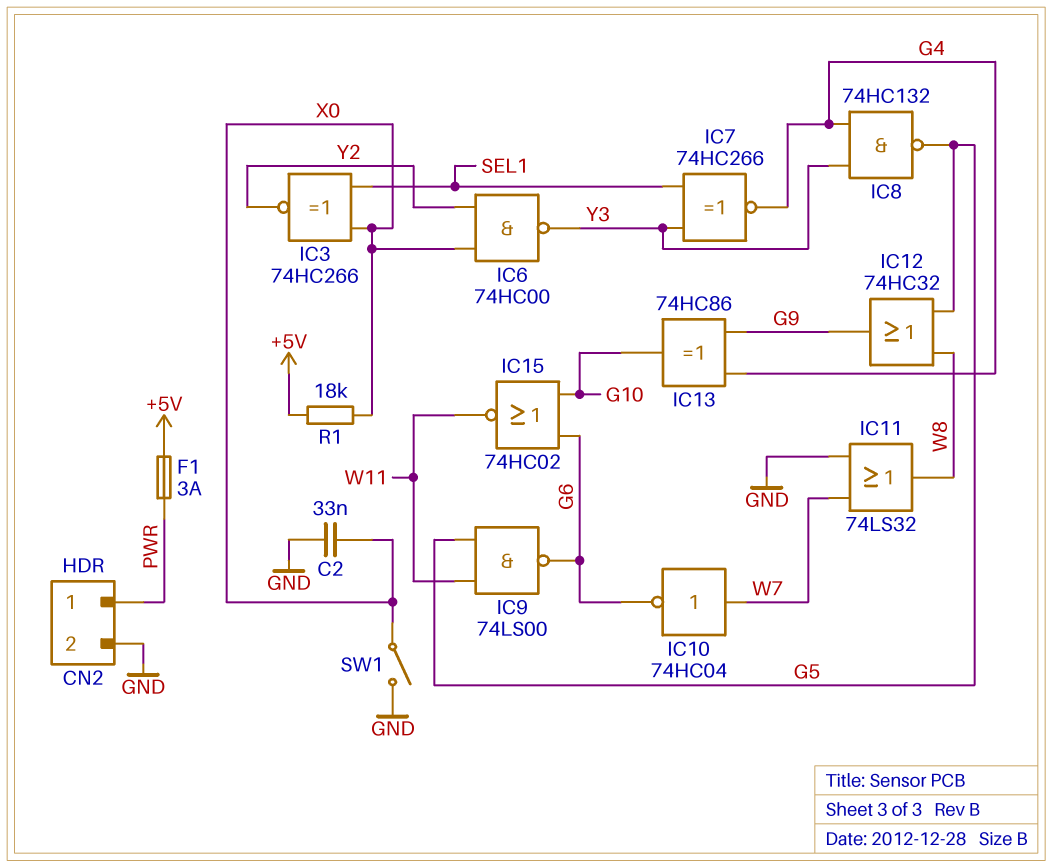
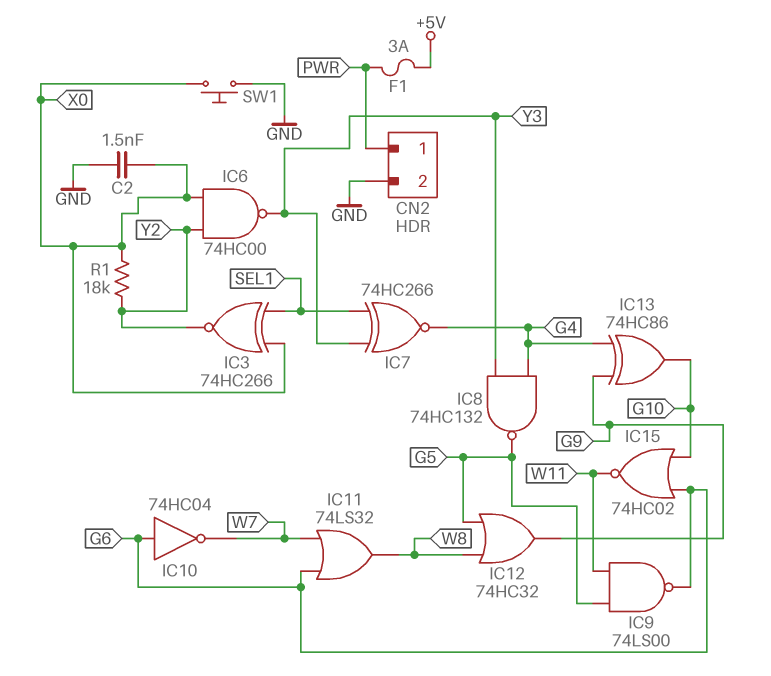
C2: 33nF (GND, X0) -> 1.5nF (GND, X0)
IC10: NOT 74HC04 (in W7, out G6) -> NOT 74HC04 (in G6, out W7)
IC11: OR 74LS32 (in GND, in W7, out W8) -> OR 74LS32 (in G6, in W7, out W8)
R1: 18k (+5V, X0) -> 18k (X0, Y2)
SW1: switch (GND, X0) -> button (GND, X0)

